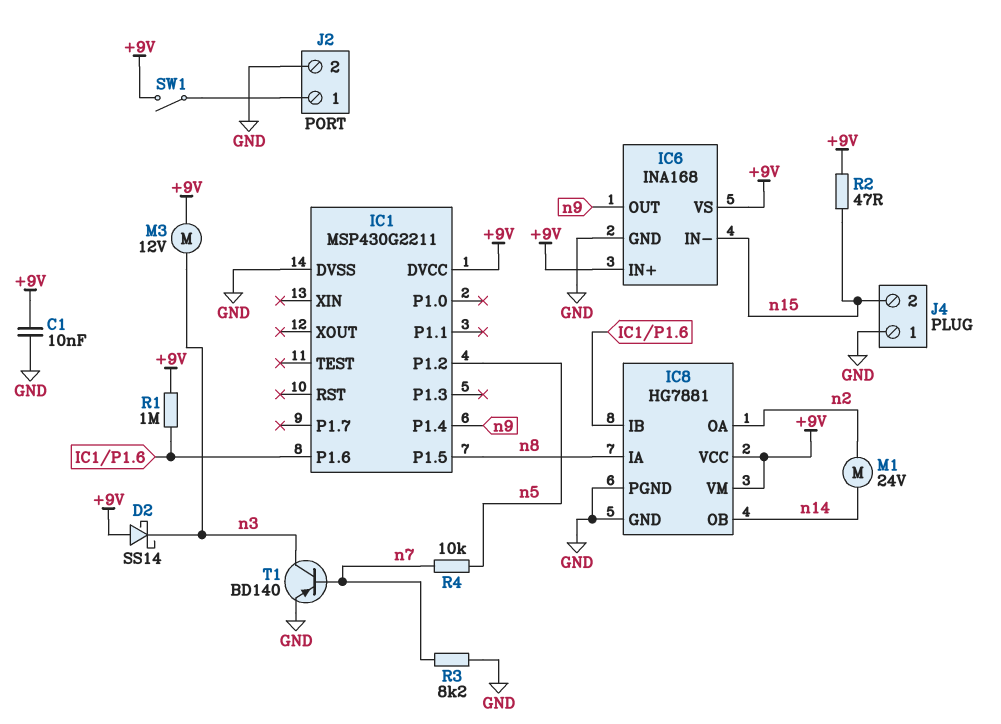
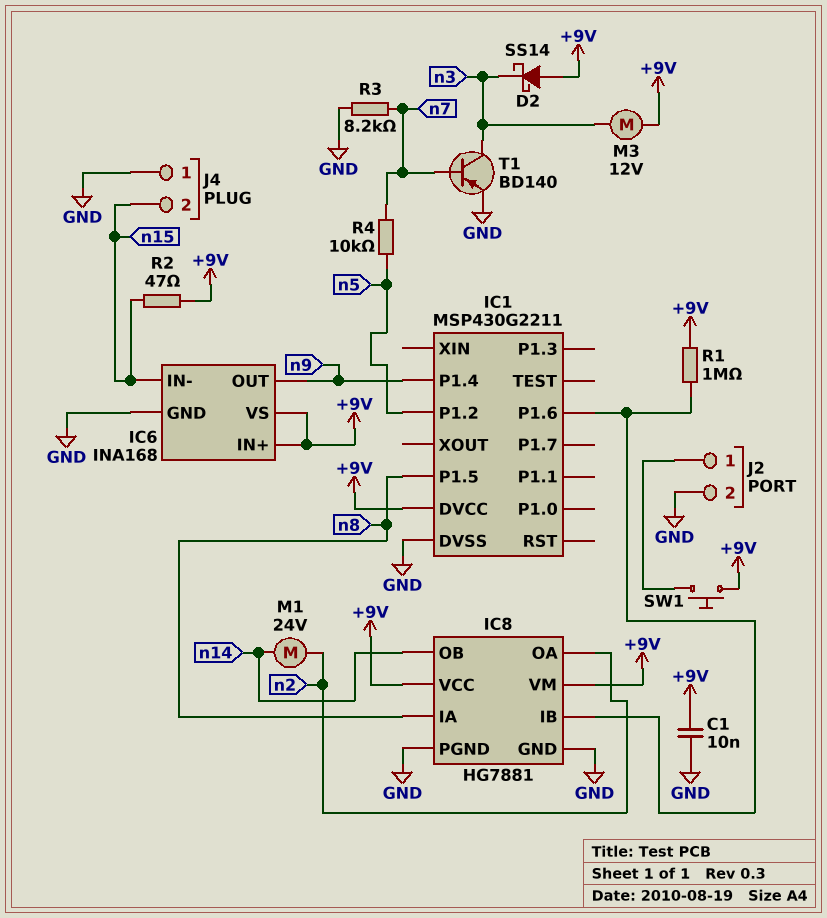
SW1: switch (+9V, J2/1) -> button (+9V, J2/1)

